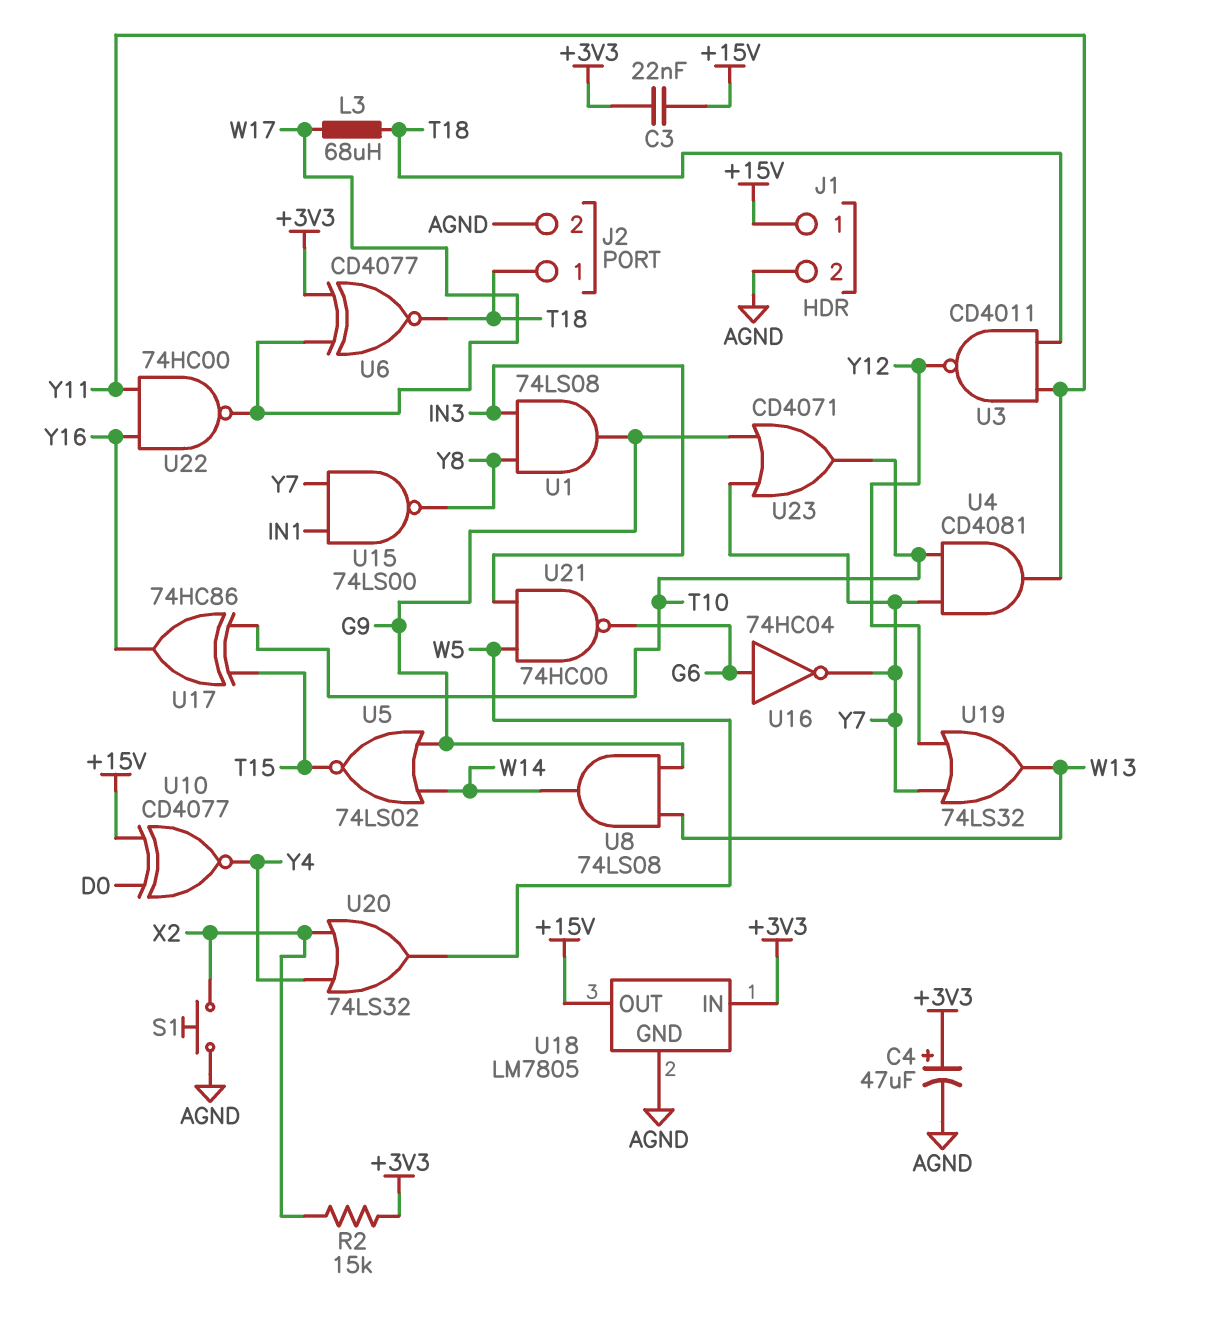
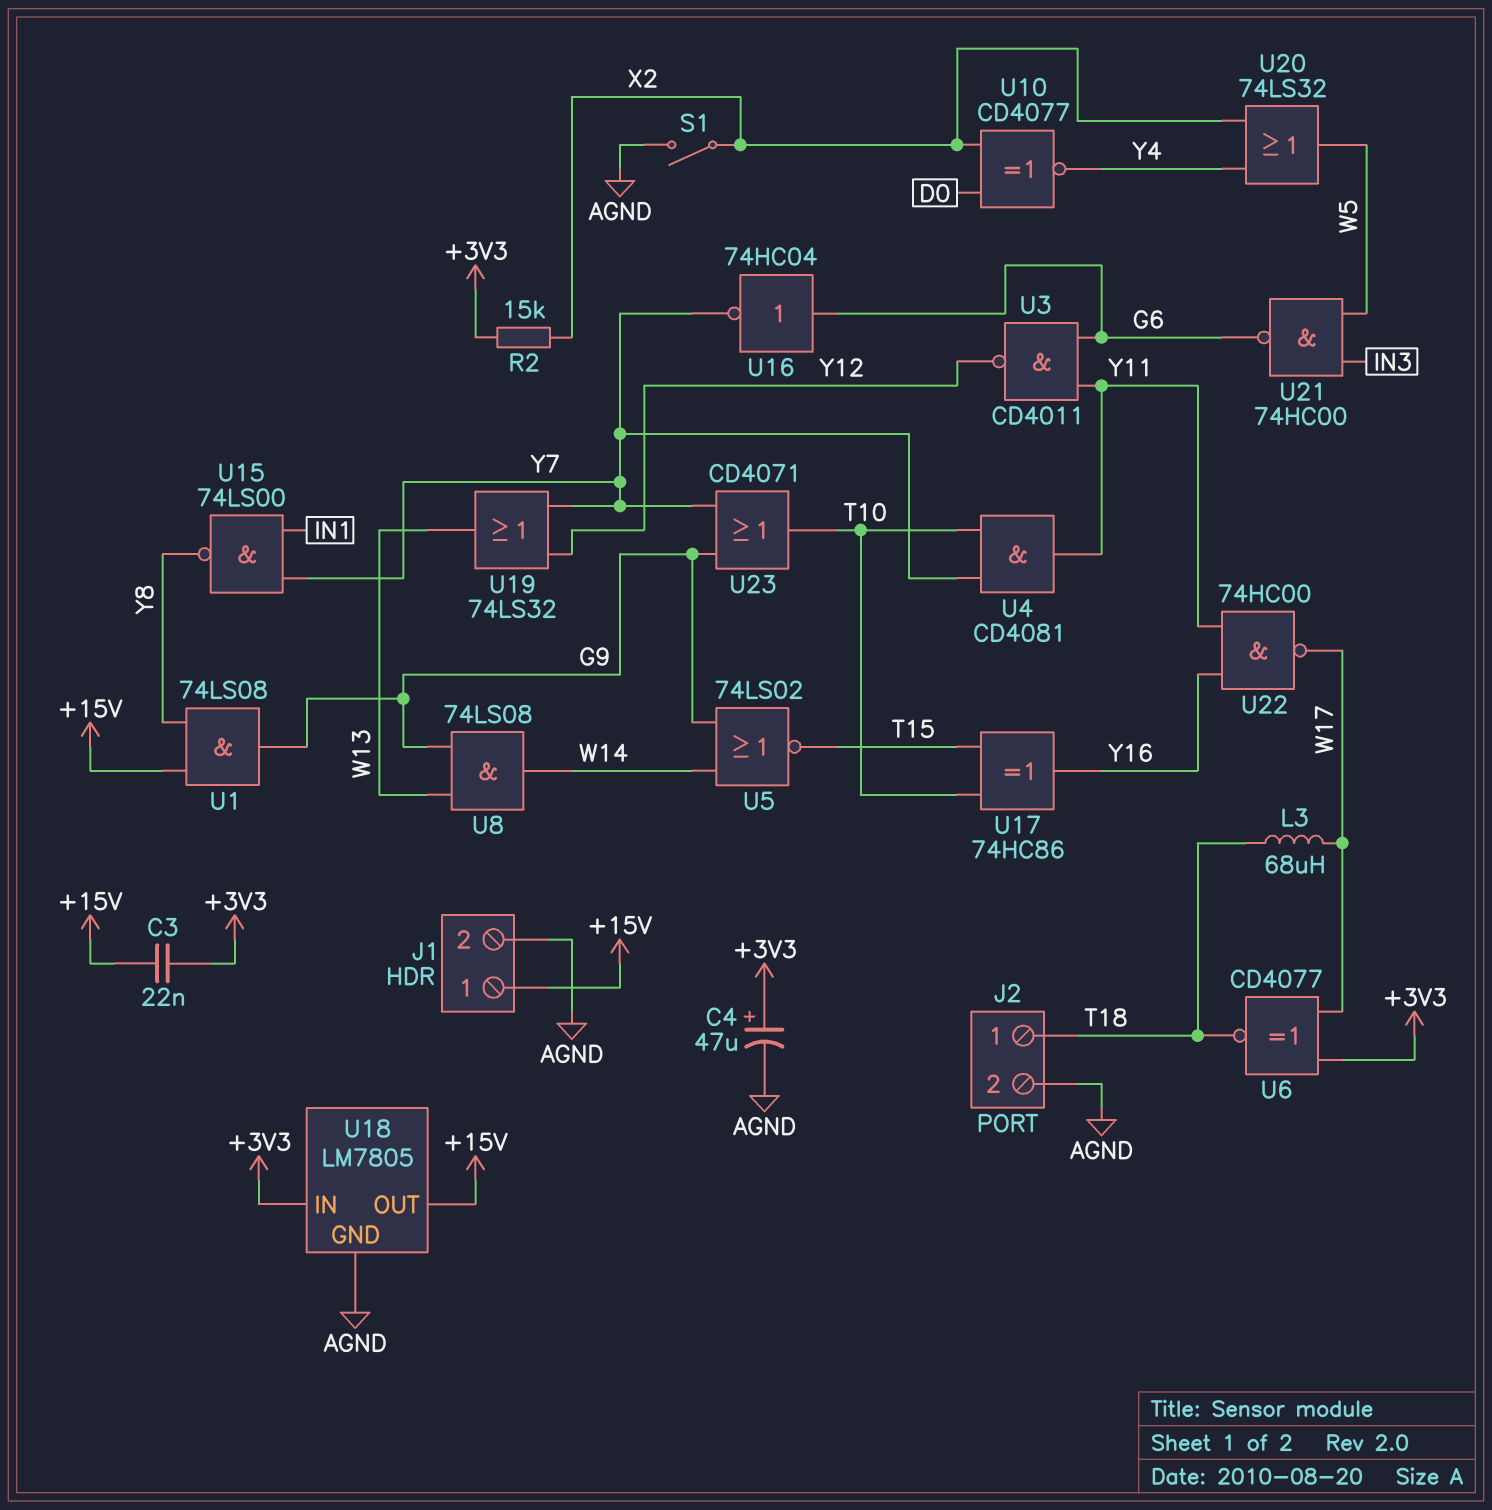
S1: button (AGND, X2) -> switch (AGND, X2)
U1: AND 74LS08 (in IN3, in Y8, out G9) -> AND 74LS08 (in +15V, in Y8, out G9)
U3: NAND CD4011 (in T18, in Y11, out Y12) -> NAND CD4011 (in G6, in Y11, out Y12)
U10: XNOR CD4077 (in +15V, in D0, out Y4) -> XNOR CD4077 (in D0, in X2, out Y4)

